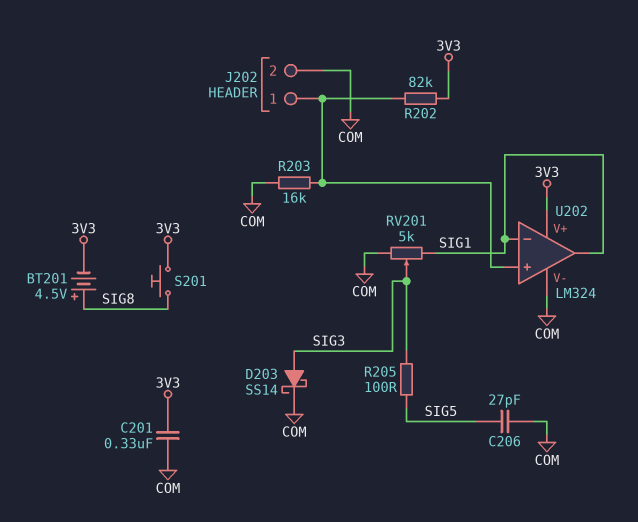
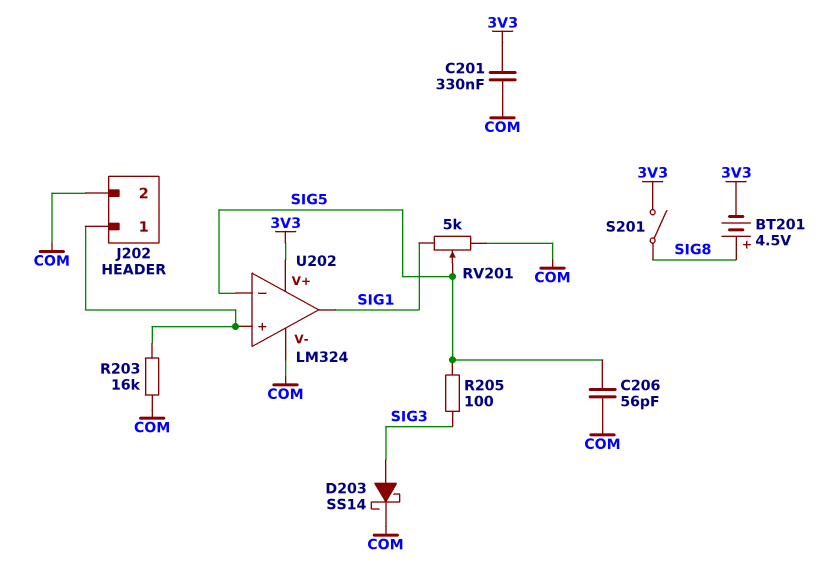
C206: 27pF (COM, SIG5) -> 56pF (COM, SIG5)
R202: 82k (3V3, J202/1) -> none
RV201: 5k (COM, SIG1, wiper SIG3) -> 5k (COM, SIG1, wiper SIG5)
S201: button (3V3, SIG8) -> switch (3V3, SIG8)
U202 pin in-: SIG1 -> SIG5

